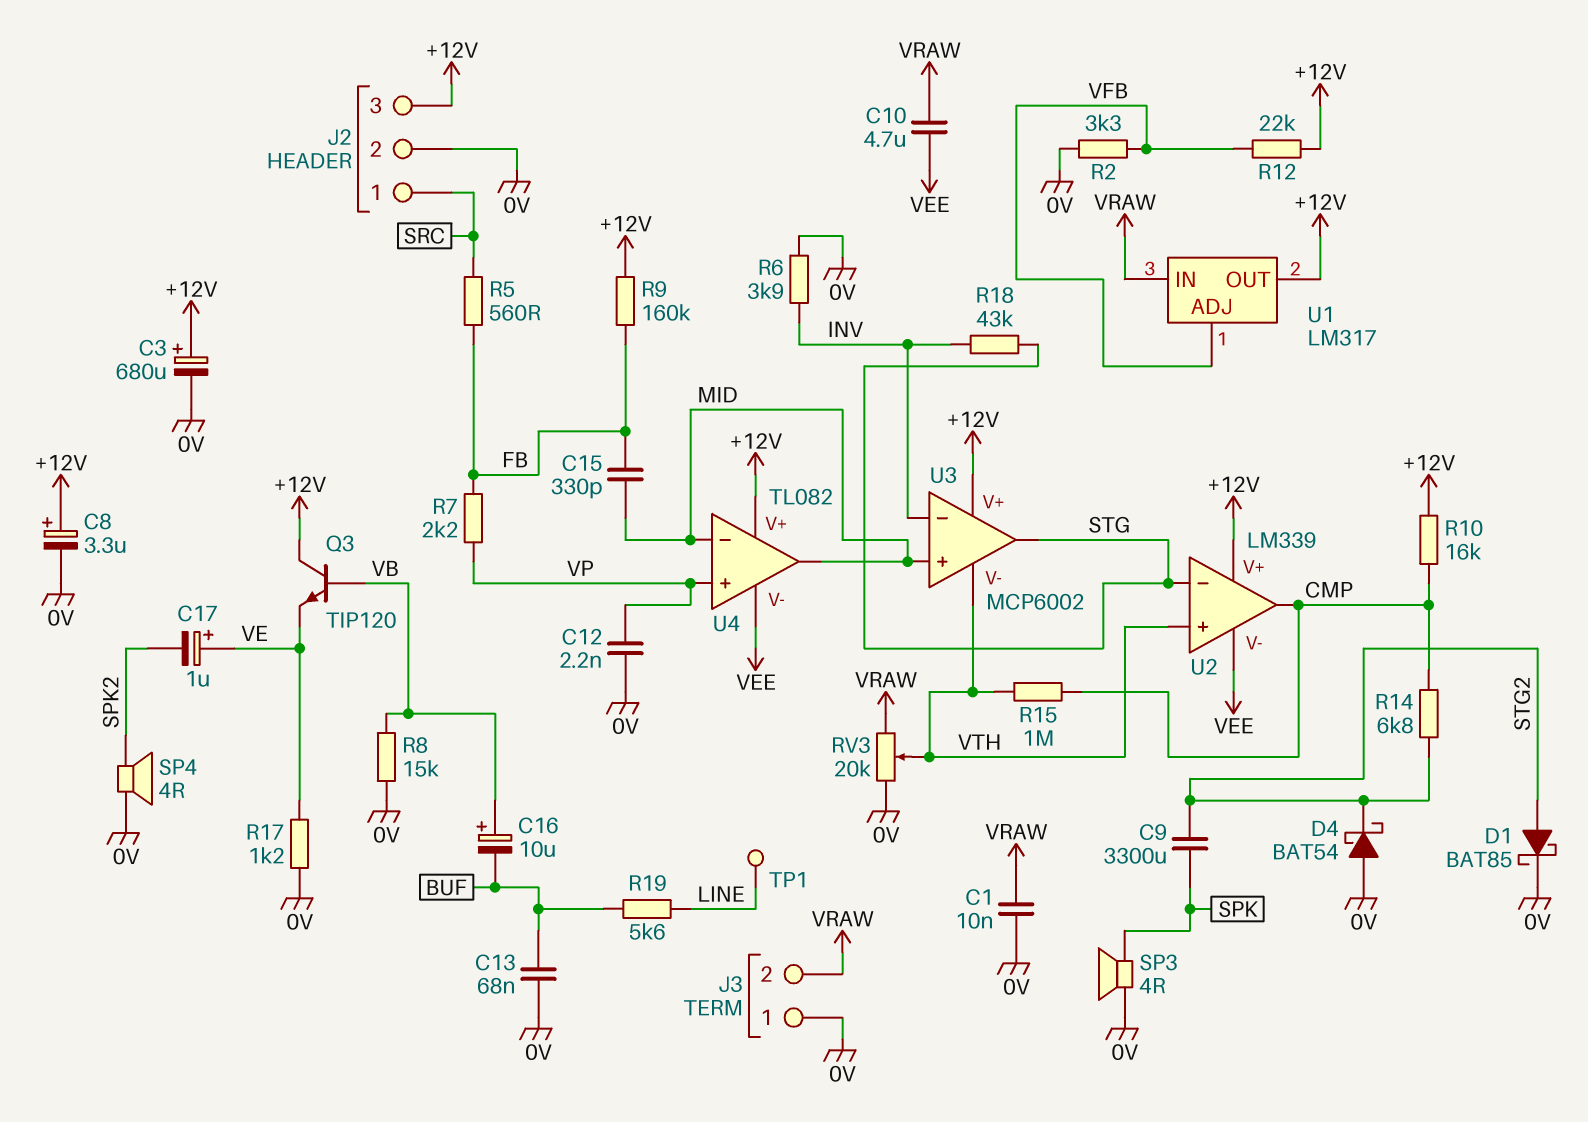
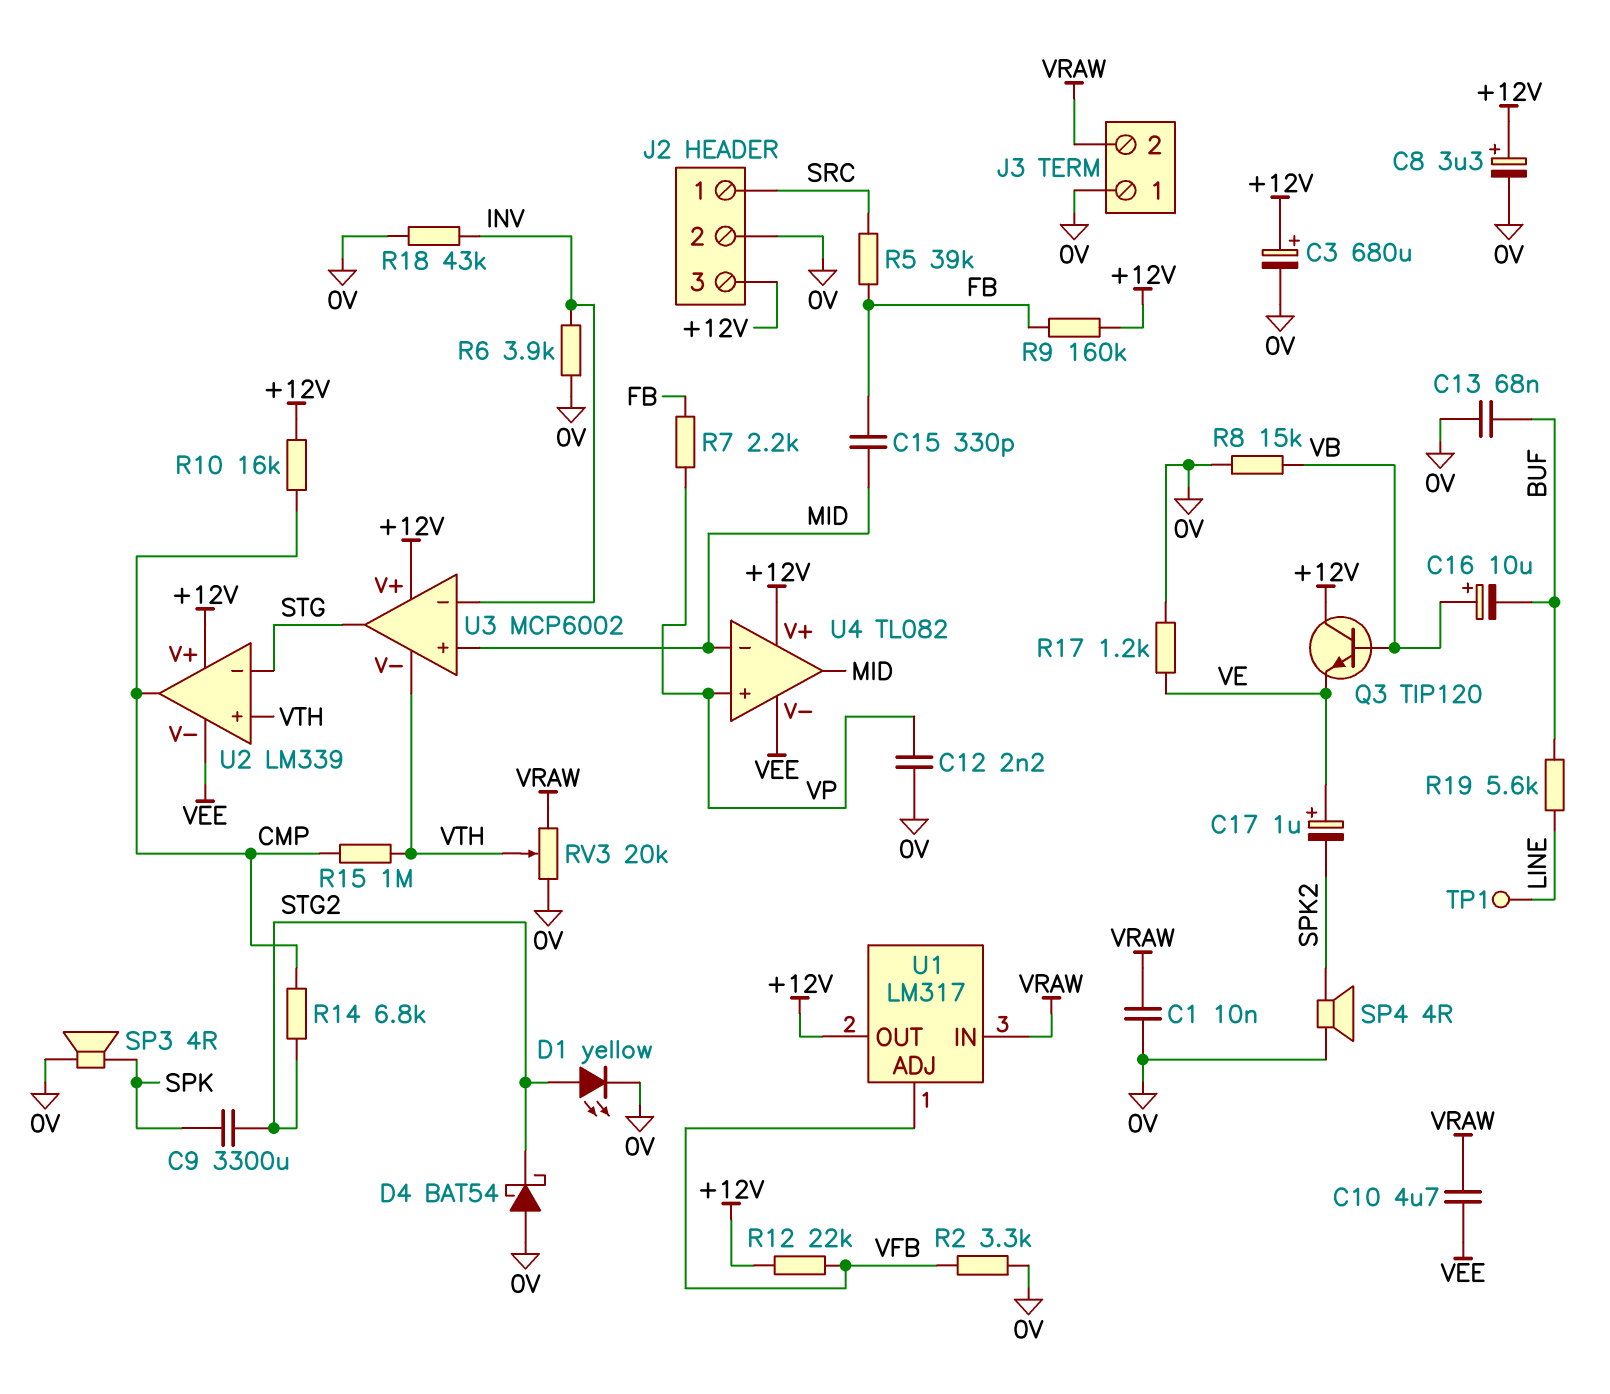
D1: schottky BAT85 (A STG2, K 0V) -> LED yellow (A STG2, K 0V)
R5: 560 (FB, SRC) -> 39k (FB, SRC)
R18: 43k (INV, STG) -> 43k (0V, INV)

